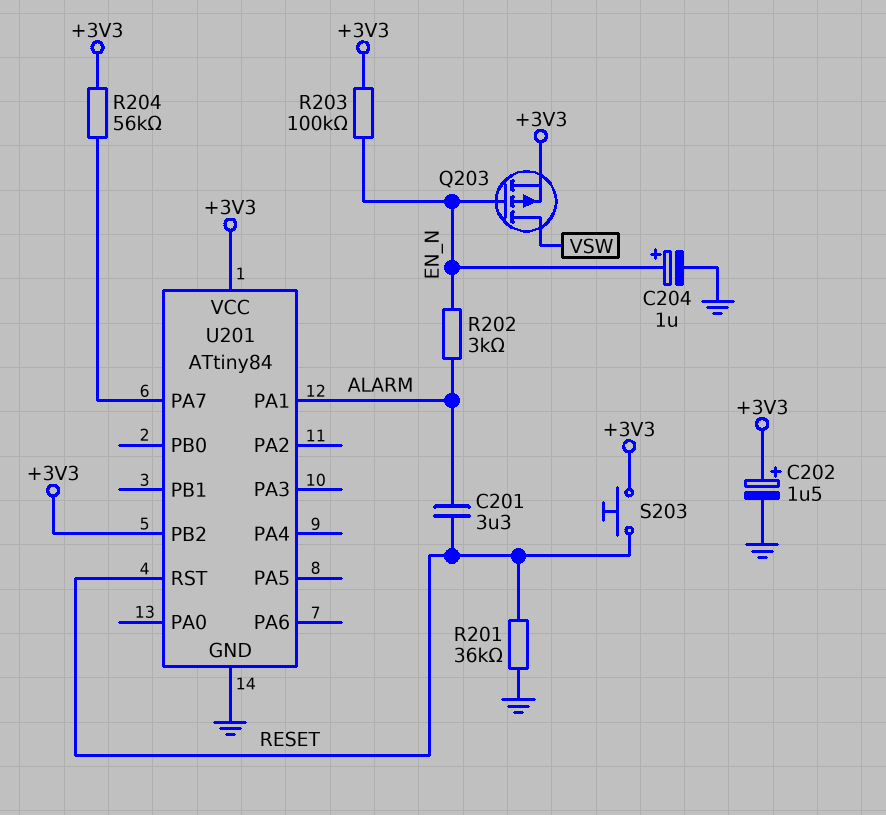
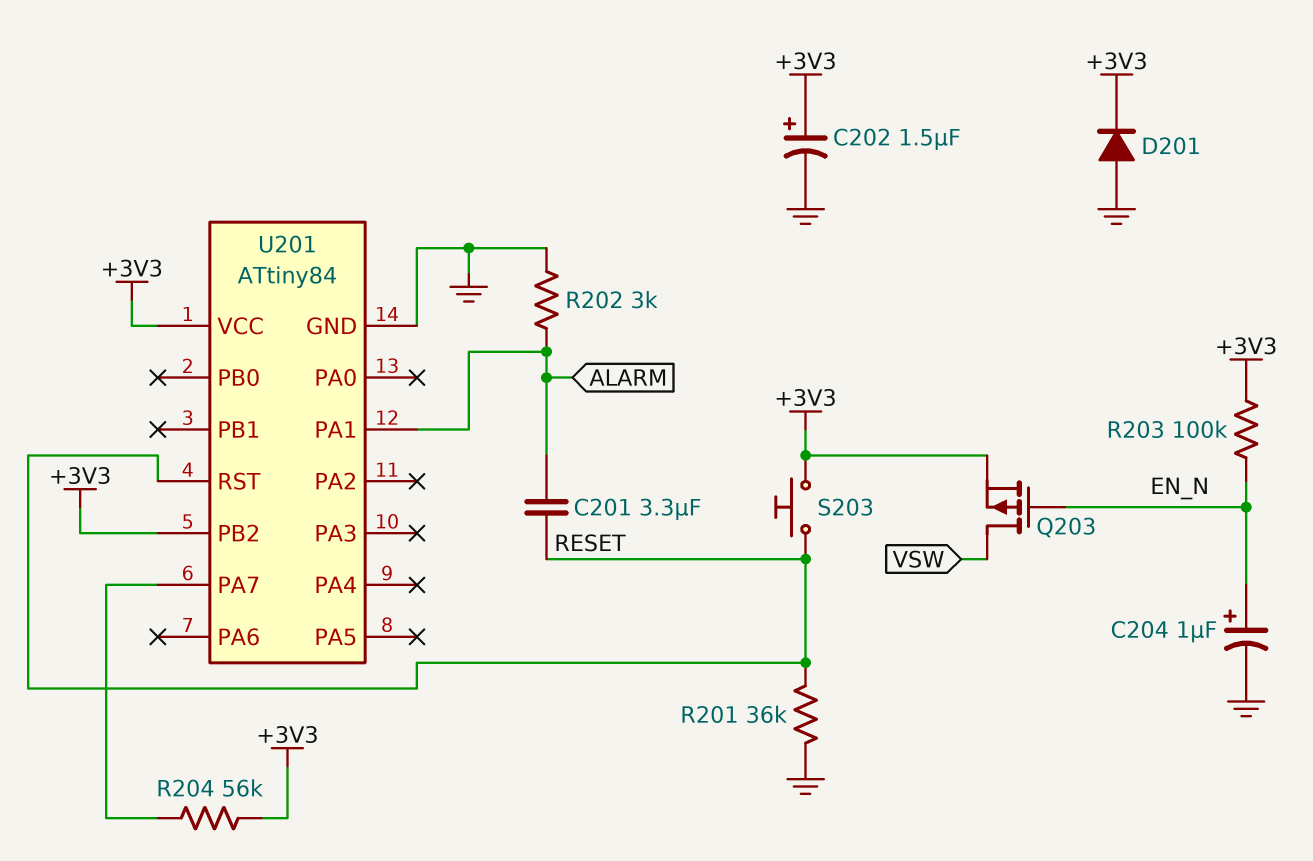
D201: none -> diode (A GND, K +3V3)
R202: 3k (ALARM, EN_N) -> 3k (ALARM, GND)

